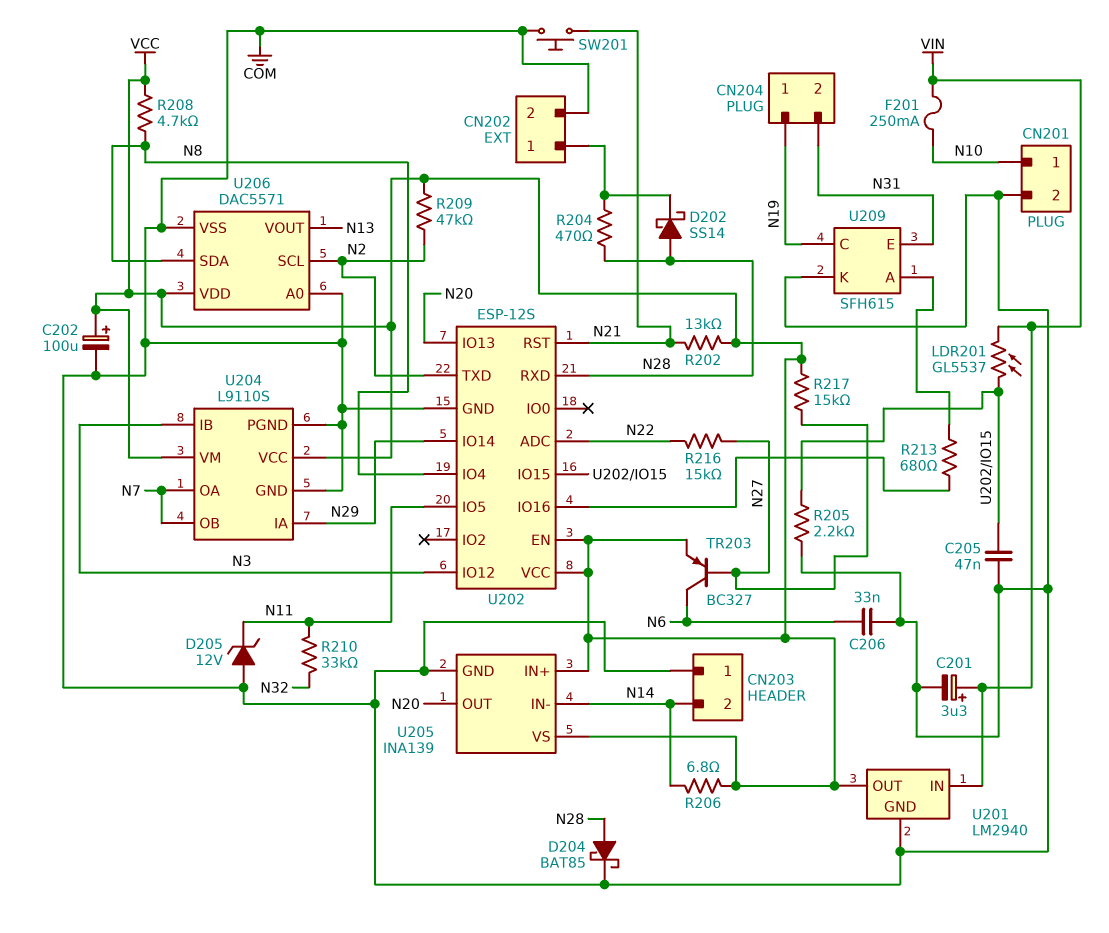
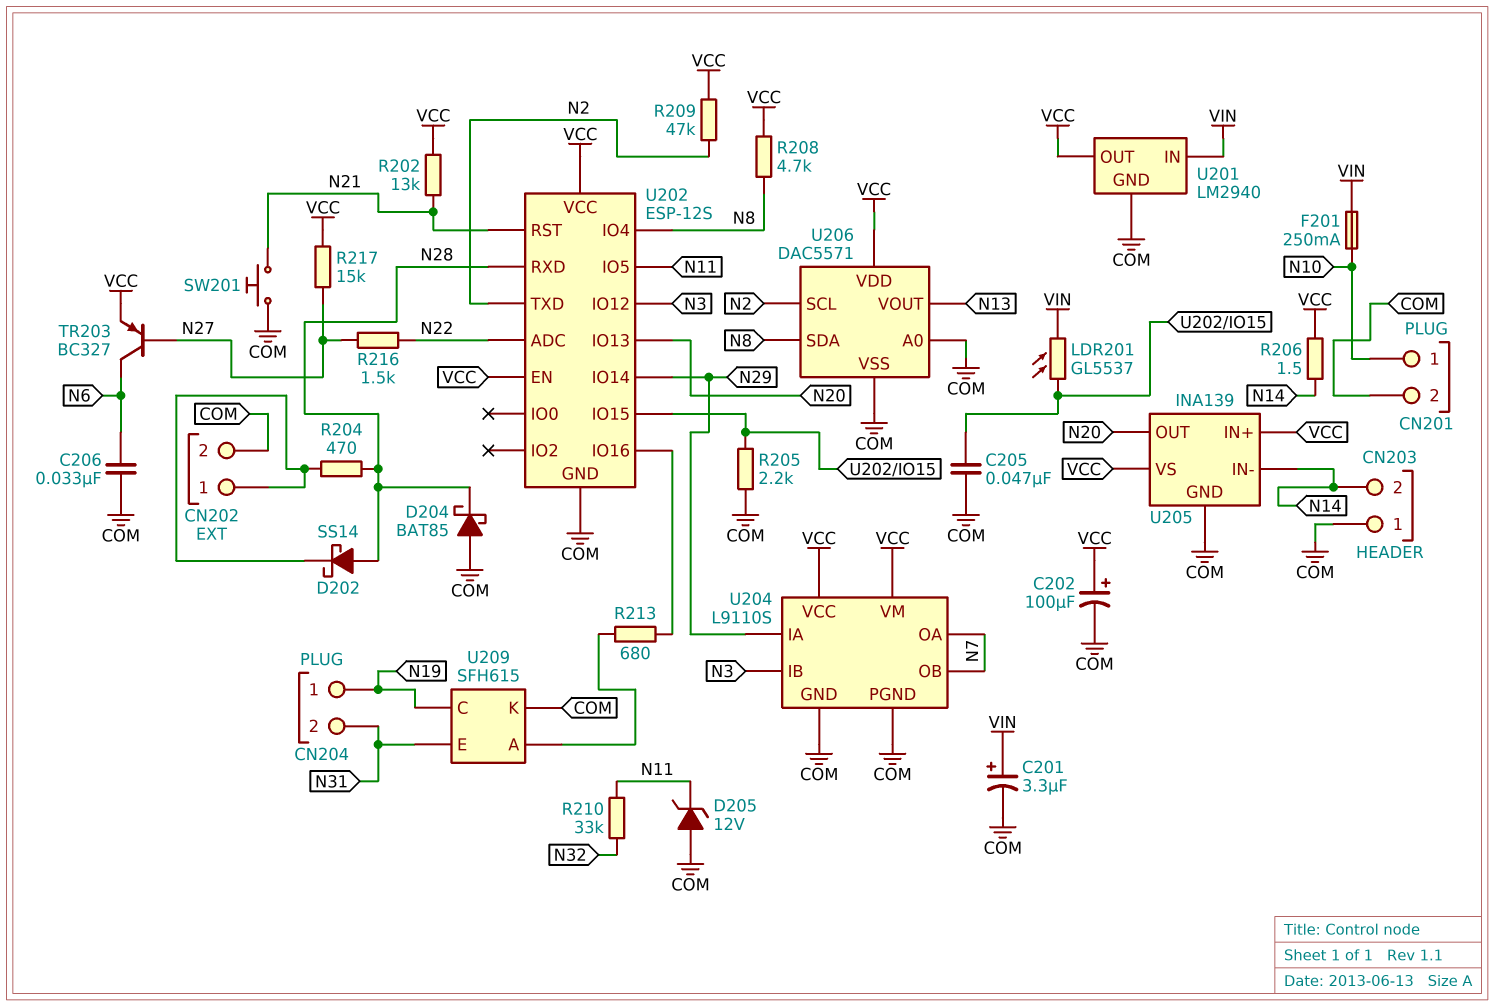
D204: schottky BAT85 (A N28, K COM) -> schottky BAT85 (A COM, K N28)
R206: 6.8 (N14, VCC) -> 1.5 (N14, VCC)
R216: 15k (N22, N27) -> 1.5k (N22, N27)

